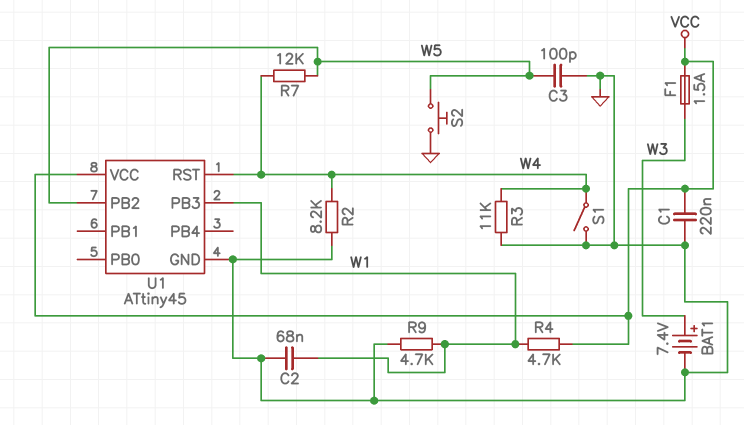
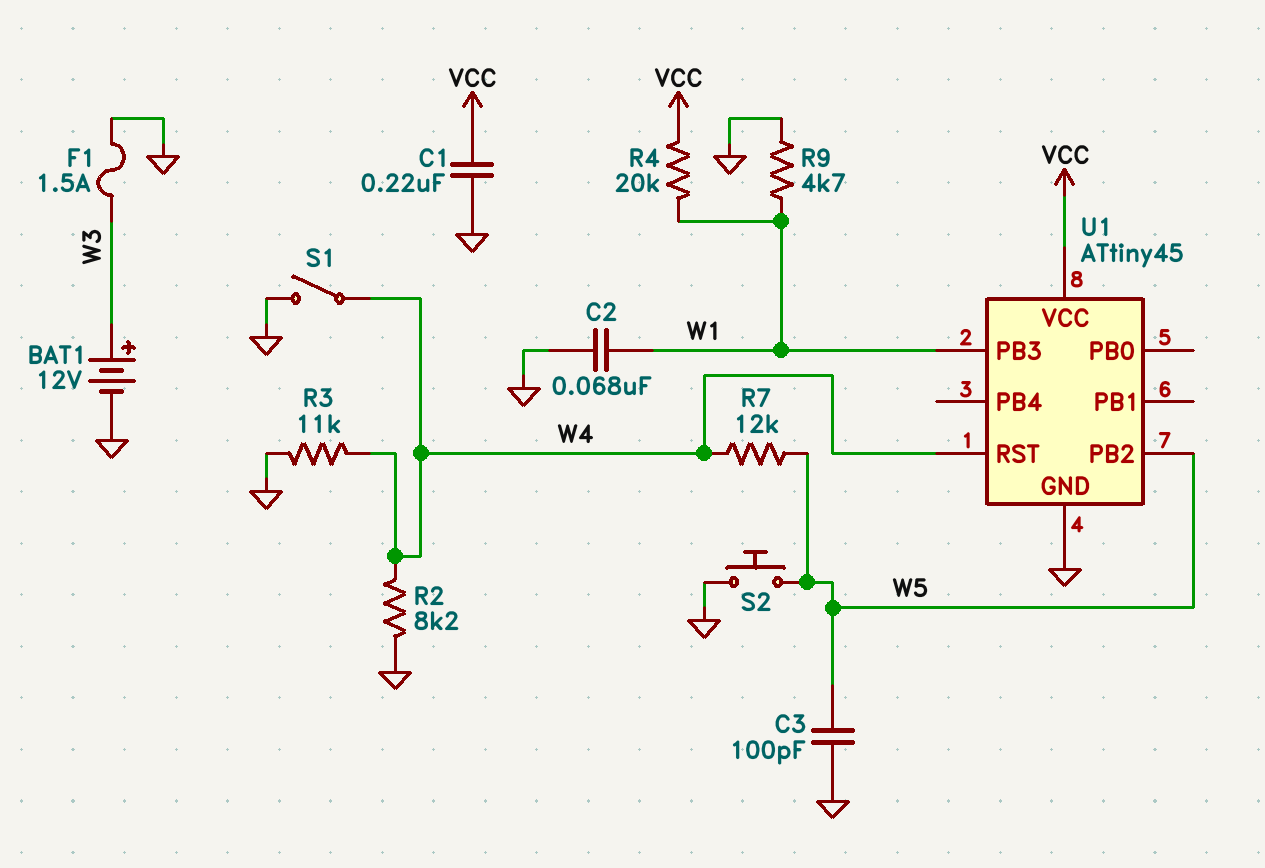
BAT1: 7.4V (plus W3, minus GND) -> 12V (plus W3, minus GND)
F1: 1.5A (VCC, W3) -> 1.5A (GND, W3)
R4: 4.7k (VCC, W1) -> 20k (VCC, W1)

